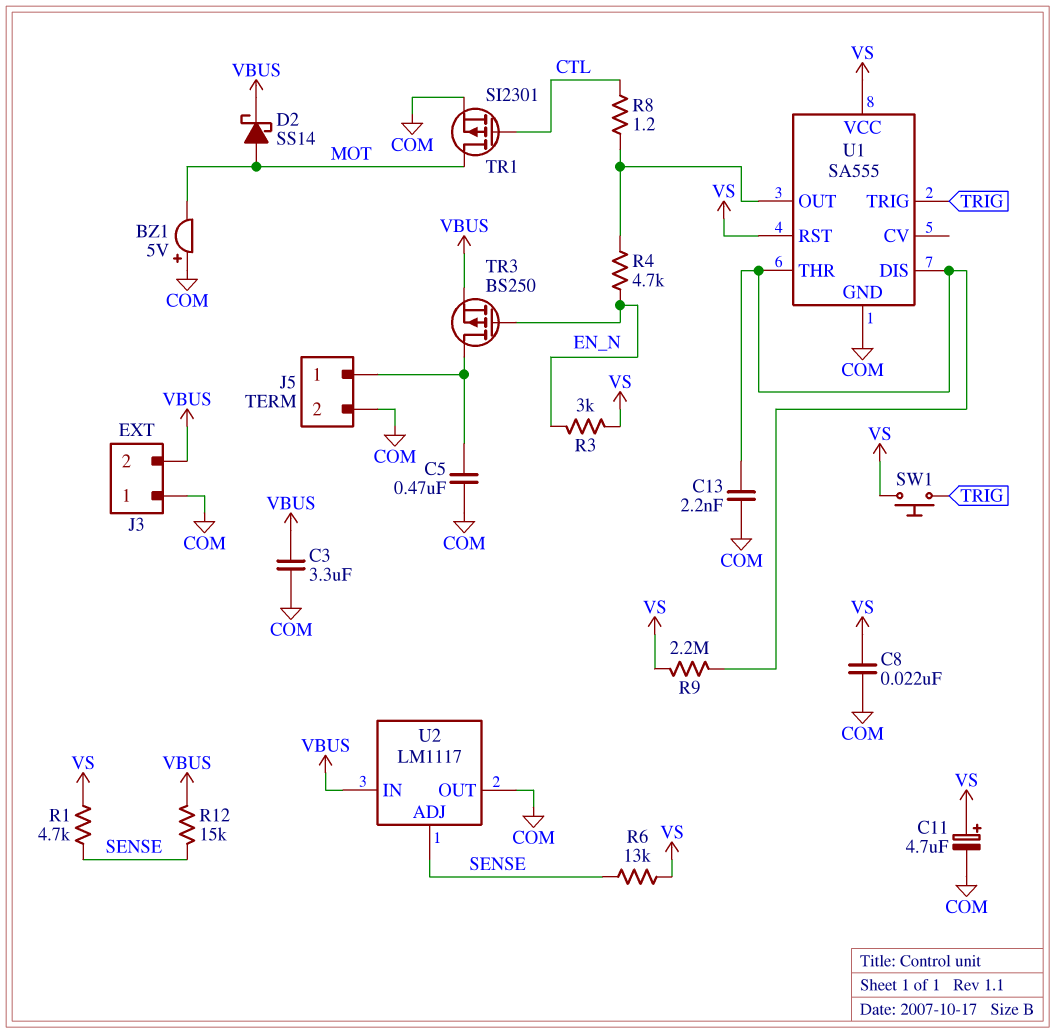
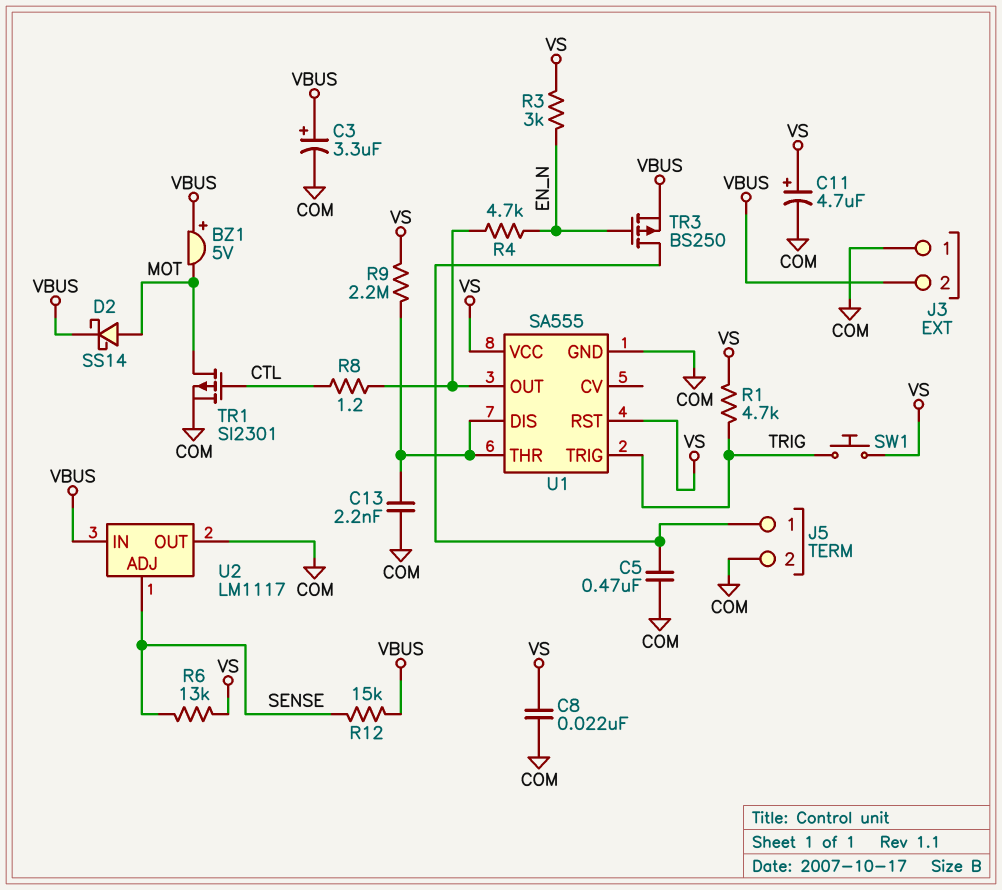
BZ1: buzzer 5V (plus COM, minus MOT) -> buzzer 5V (plus VBUS, minus MOT)
C3: 3.3uF (COM, VBUS) -> 3.3uF (plus VBUS, minus COM)
R1: 4.7k (SENSE, VS) -> 4.7k (TRIG, VS)

